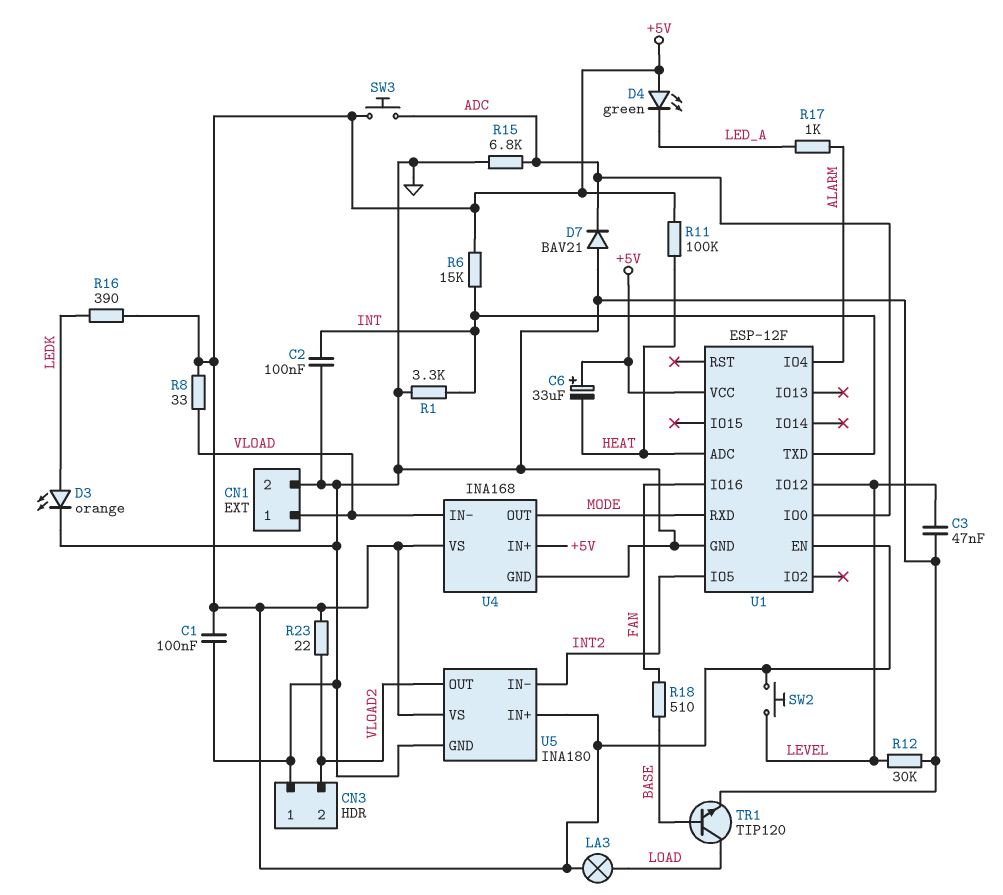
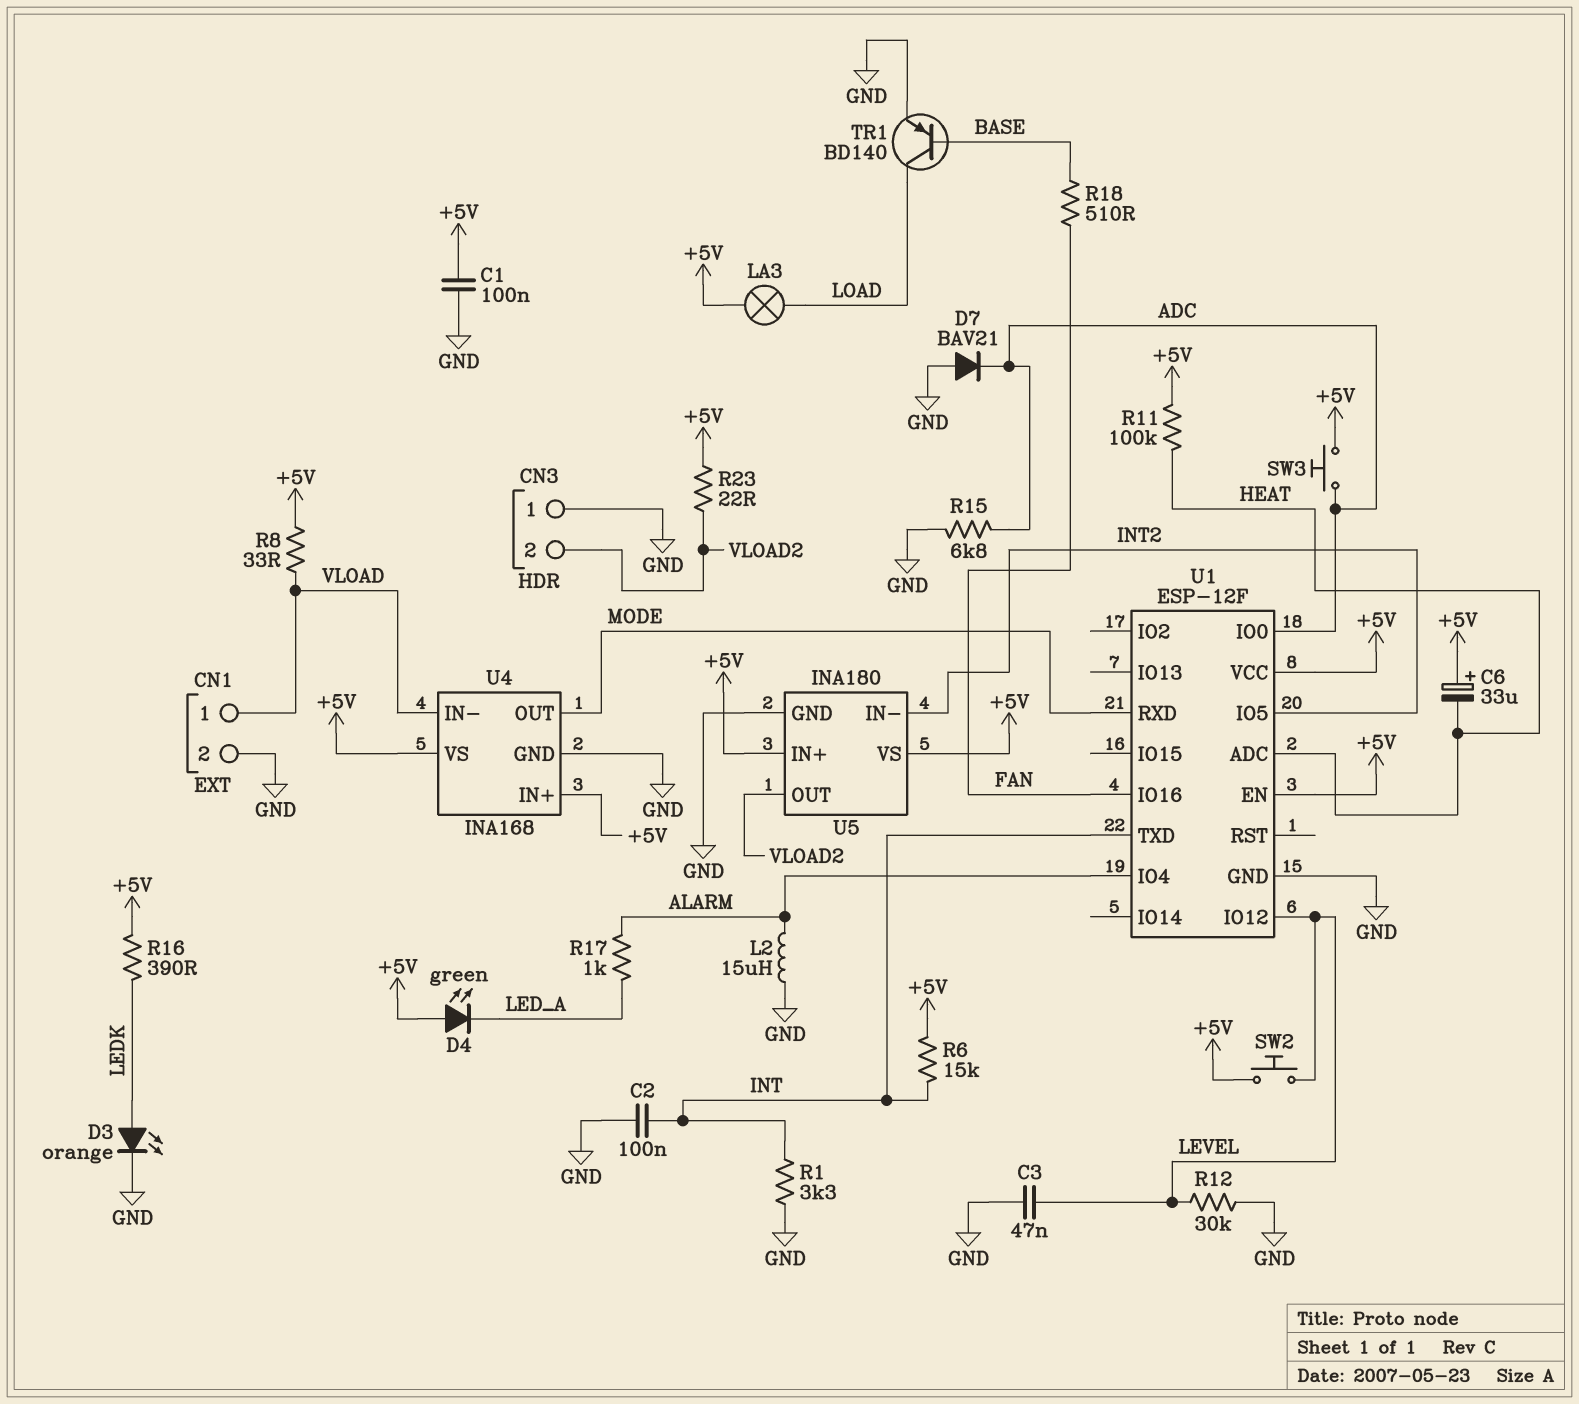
L2: none -> 15uH (ALARM, GND)
TR1: NPN TIP120 (B BASE, C LOAD, E GND) -> PNP BD140 (B BASE, C LOAD, E GND)

